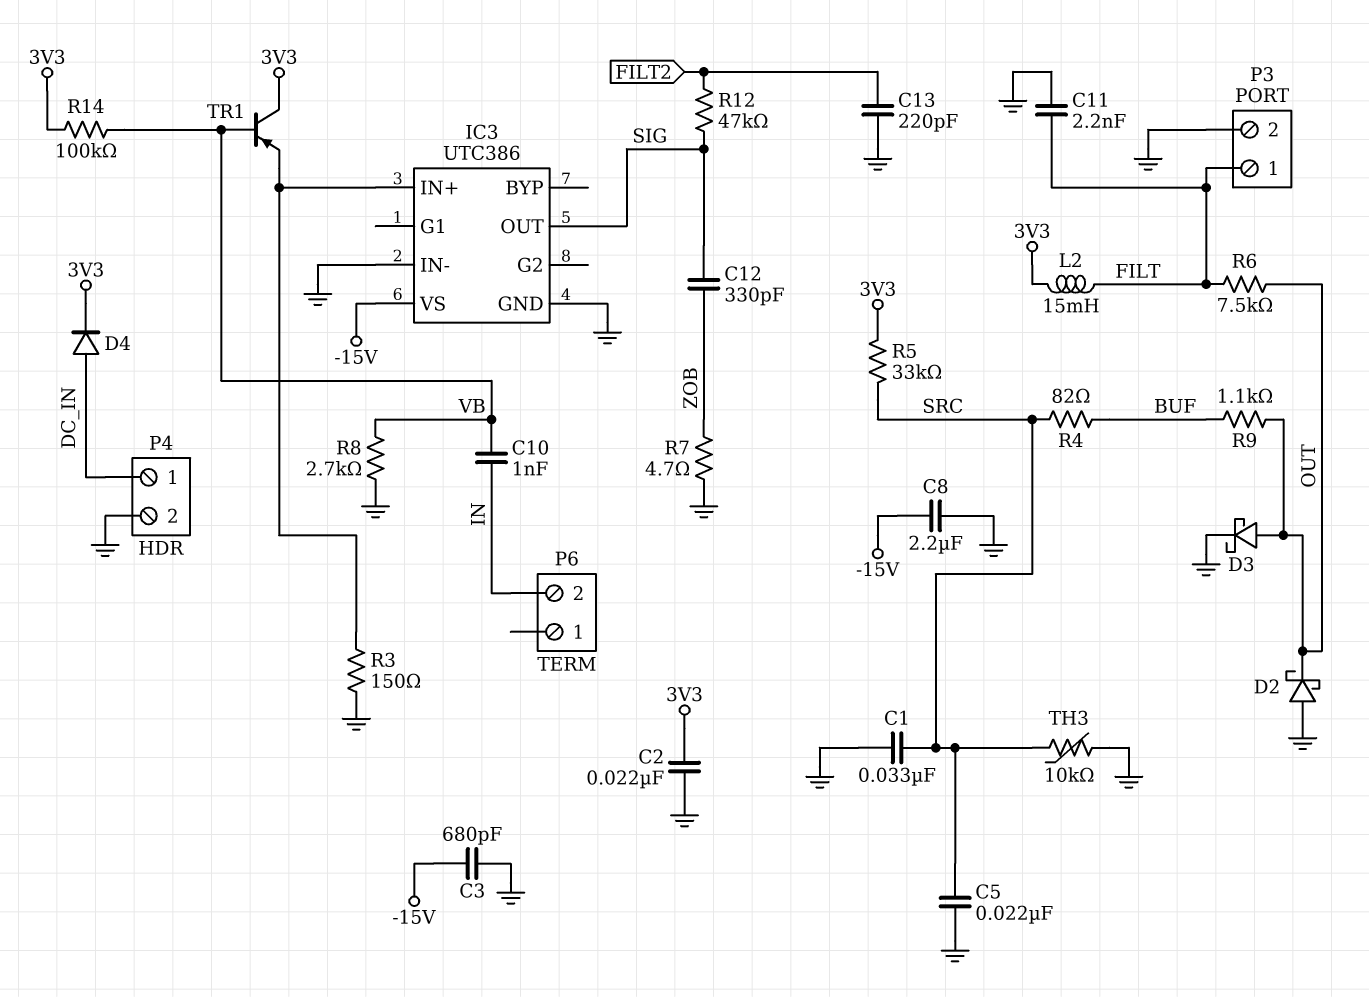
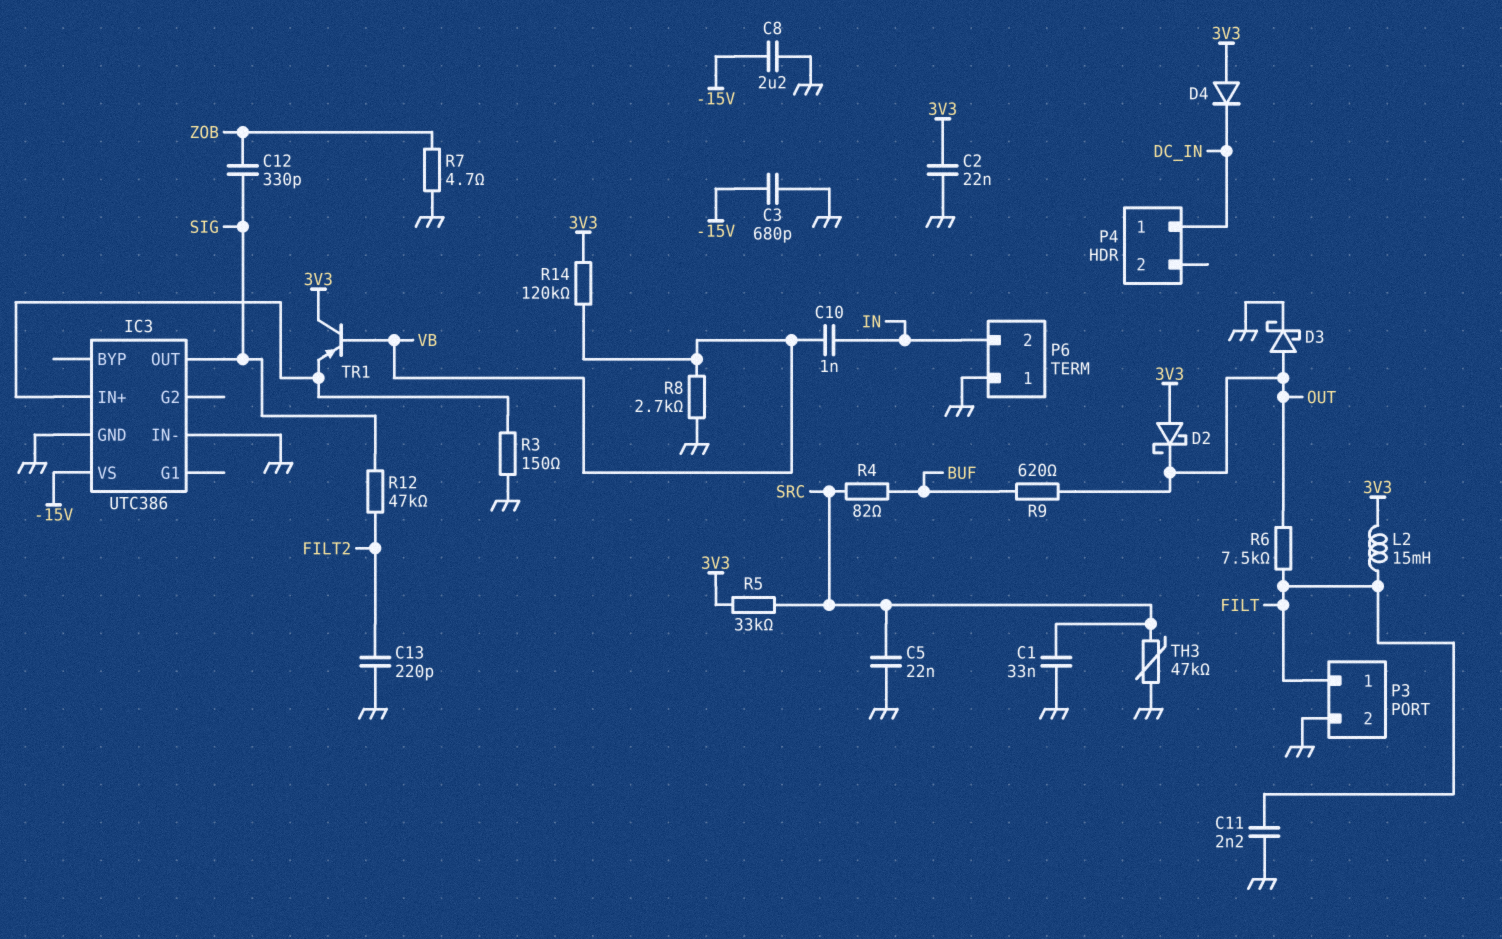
D2: schottky (A GND, K OUT) -> schottky (A 3V3, K OUT)
D4: diode (A DC_IN, K 3V3) -> diode (A 3V3, K DC_IN)
P4 pin 2: GND -> none
P6 pin 1: none -> GND
R9: 1.1k (BUF, OUT) -> 620 (BUF, OUT)
R14: 100k (3V3, VB) -> 120k (3V3, VB)
TH3: 10k (GND, SRC) -> 47k (GND, SRC)

